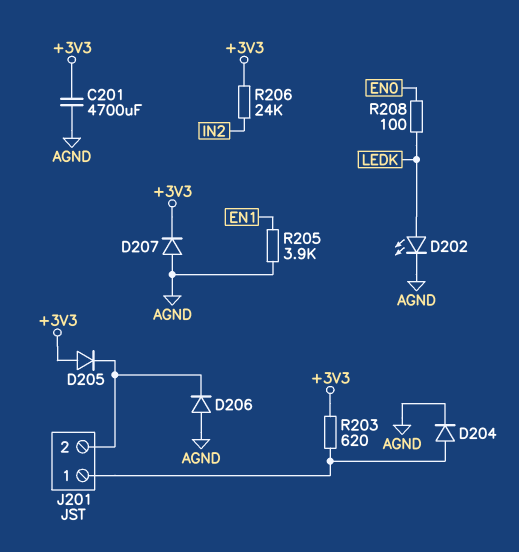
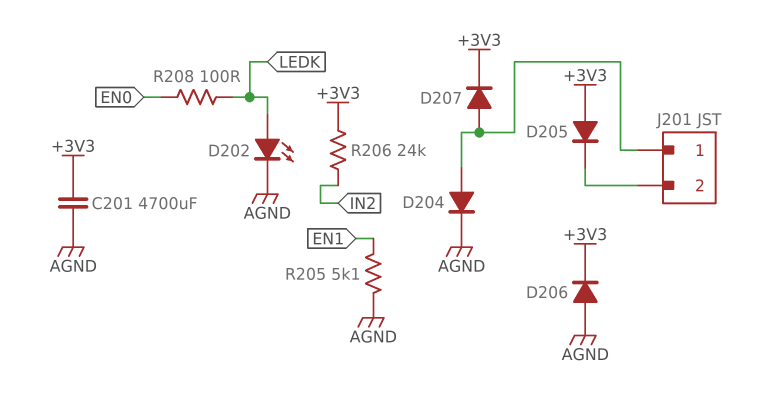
D206: diode (A AGND, K J201/2) -> diode (A AGND, K +3V3)
D207: diode (A AGND, K +3V3) -> diode (A J201/1, K +3V3)
R203: 620 (+3V3, J201/1) -> none
R205: 3.9k (AGND, EN1) -> 5.1k (AGND, EN1)

